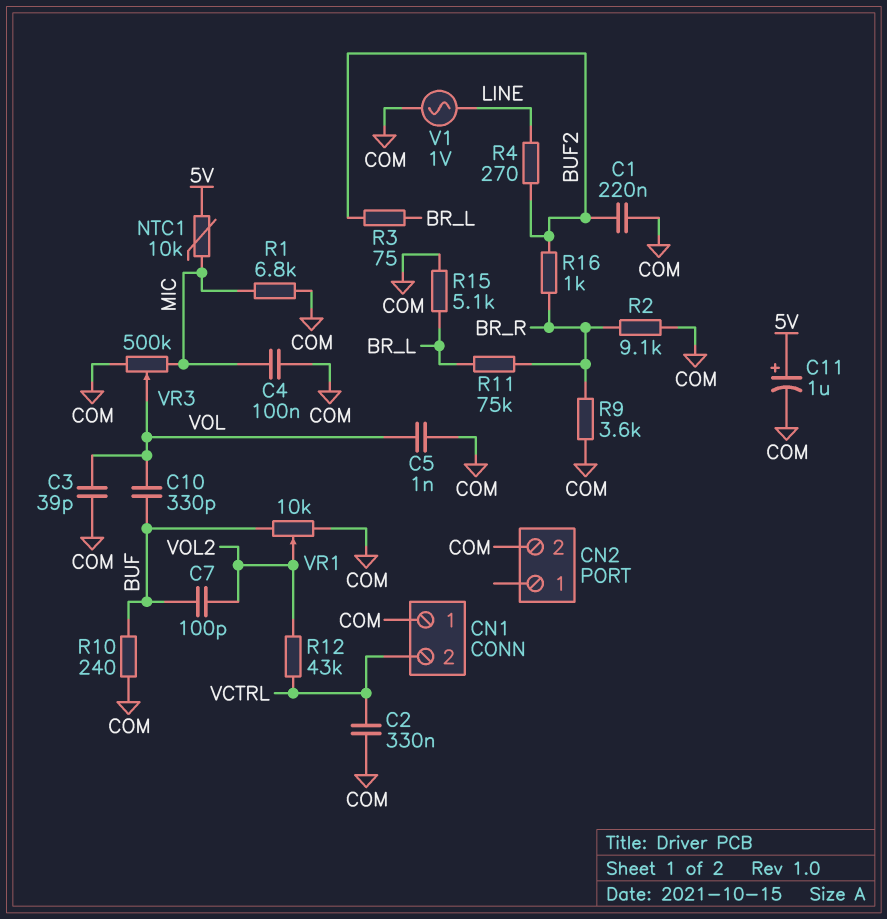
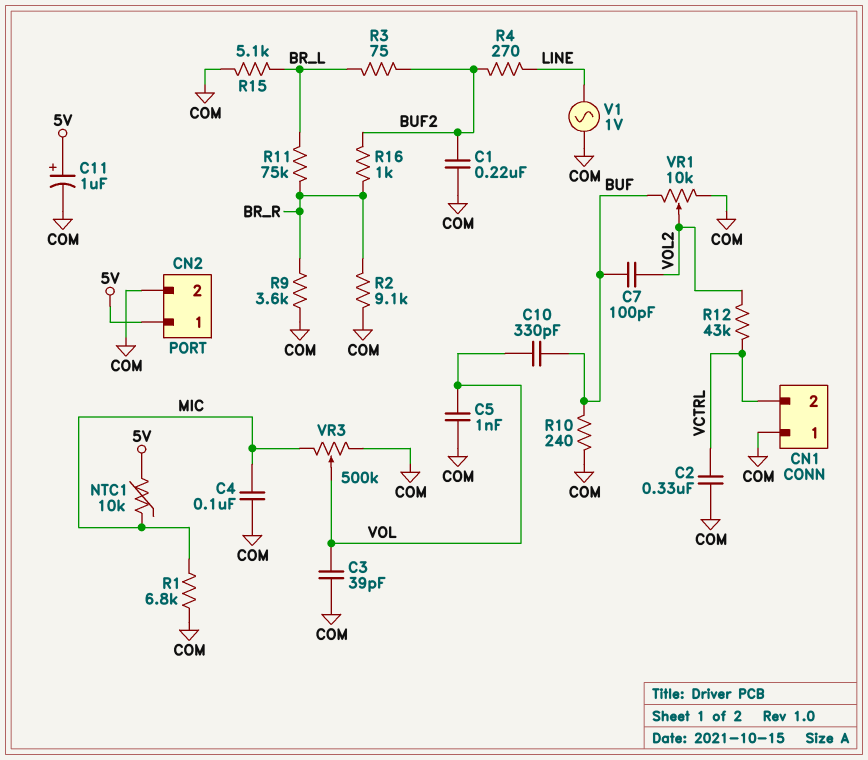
CN2 pin 1: none -> 5V

